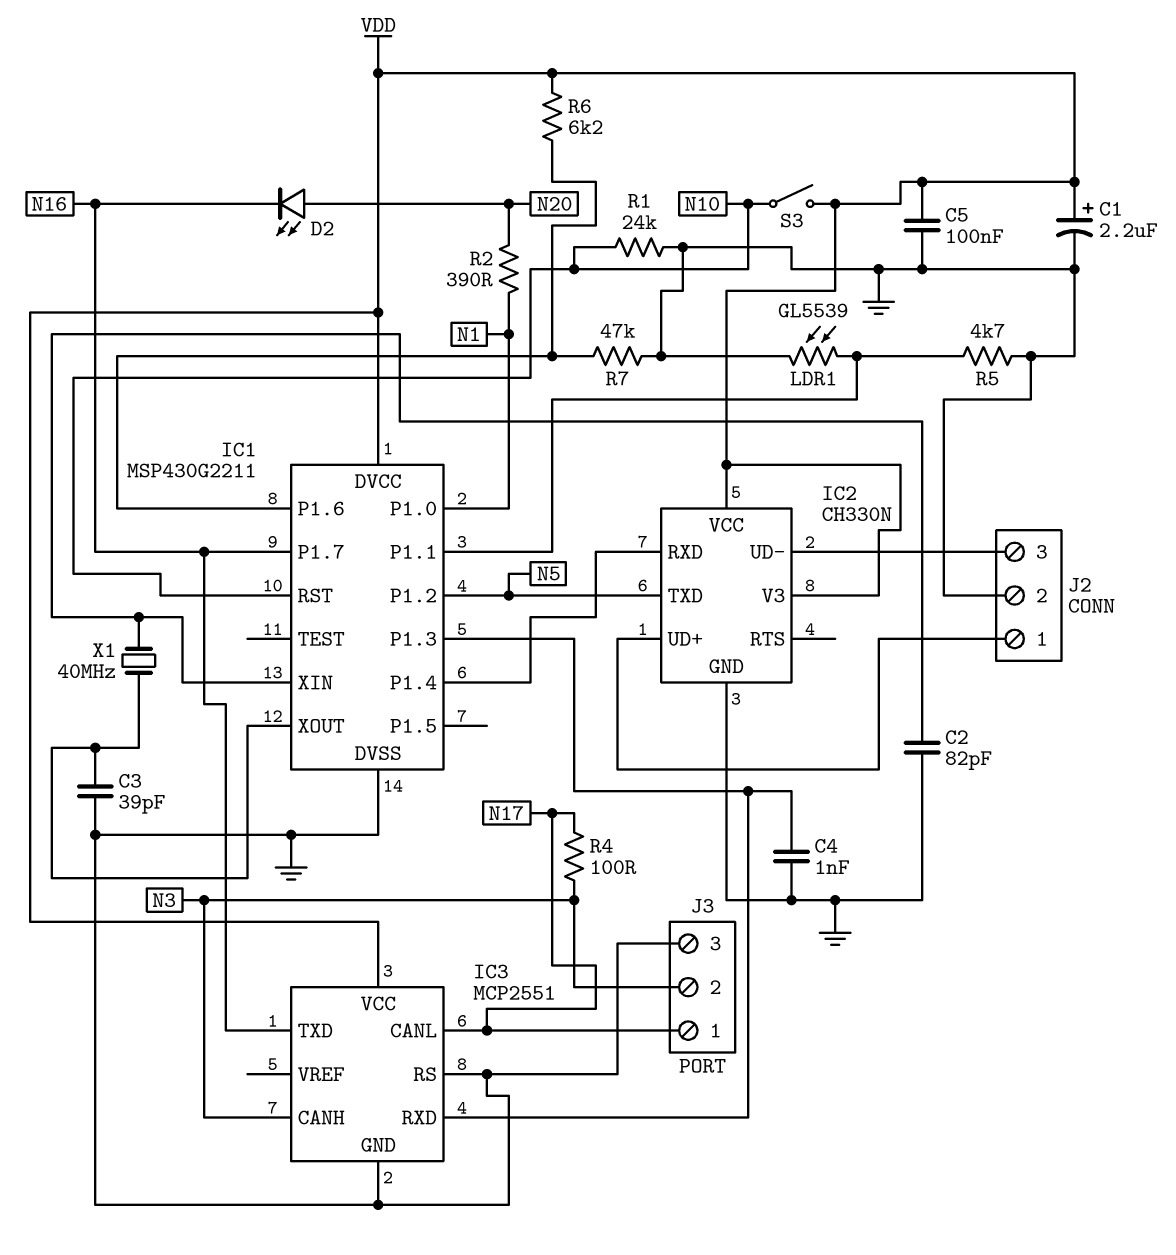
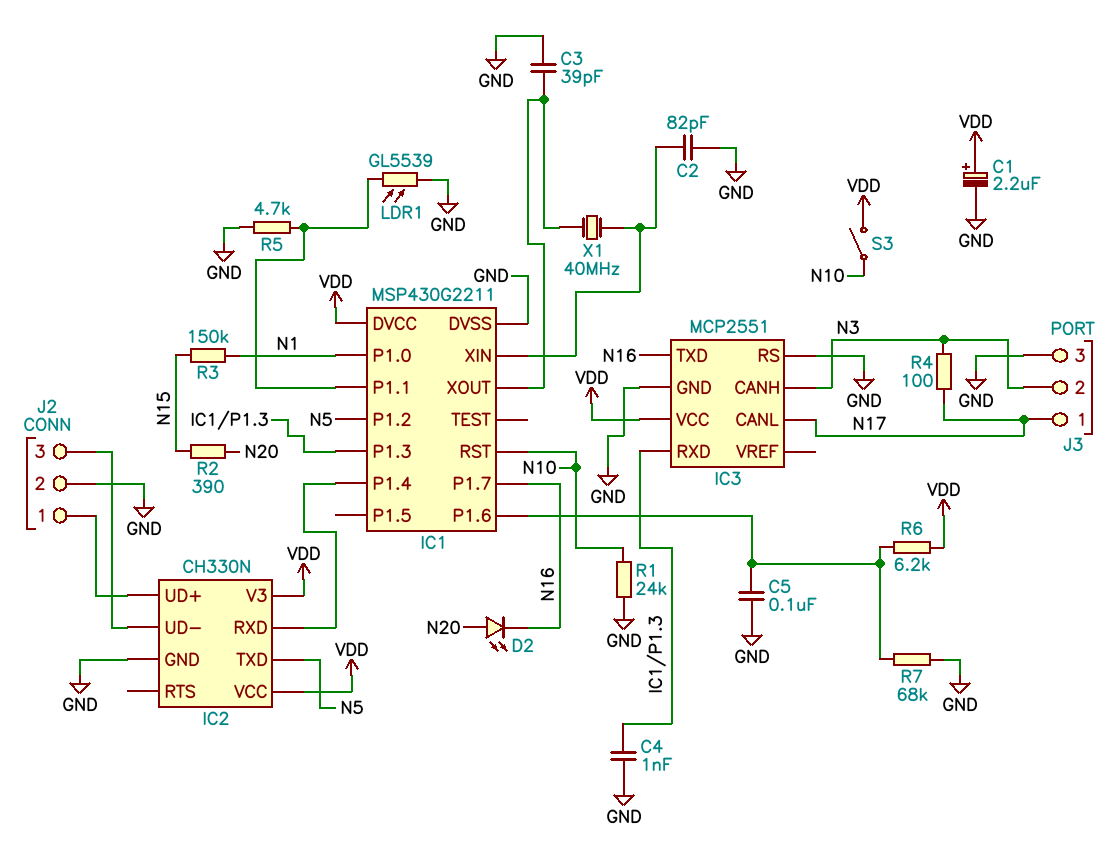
C5: 100nF (GND, VDD) -> 100nF (GND, IC1/P1.6)
R2: 390 (N1, N20) -> 390 (N15, N20)
R3: none -> 150k (N1, N15)
R7: 47k (GND, IC1/P1.6) -> 68k (GND, IC1/P1.6)

